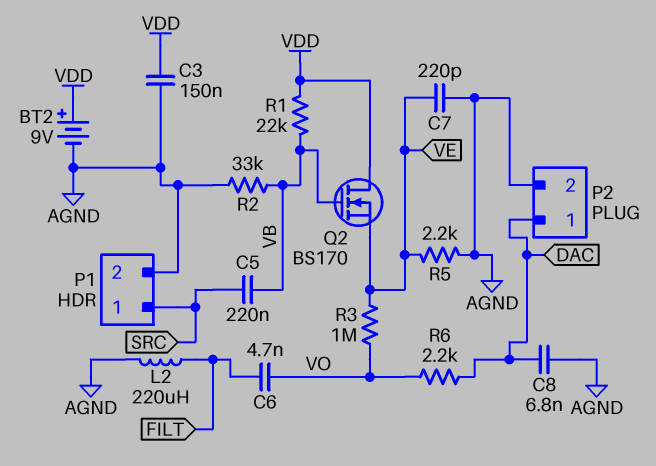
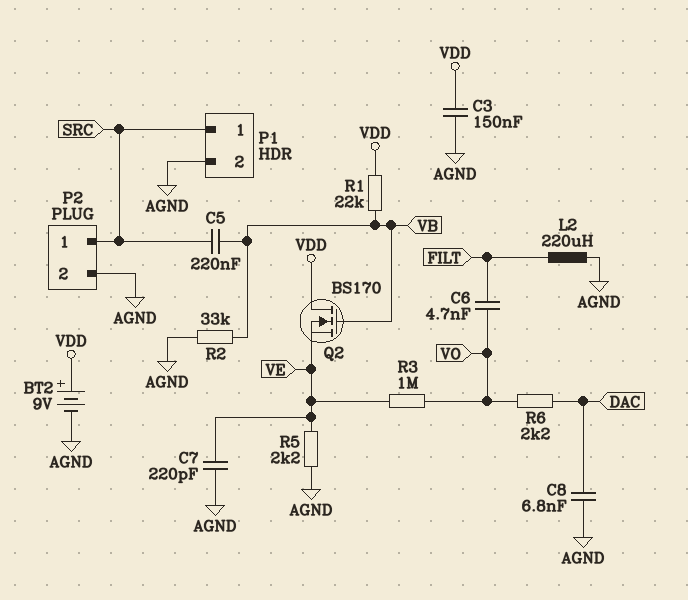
P2 pin 1: DAC -> SRC

